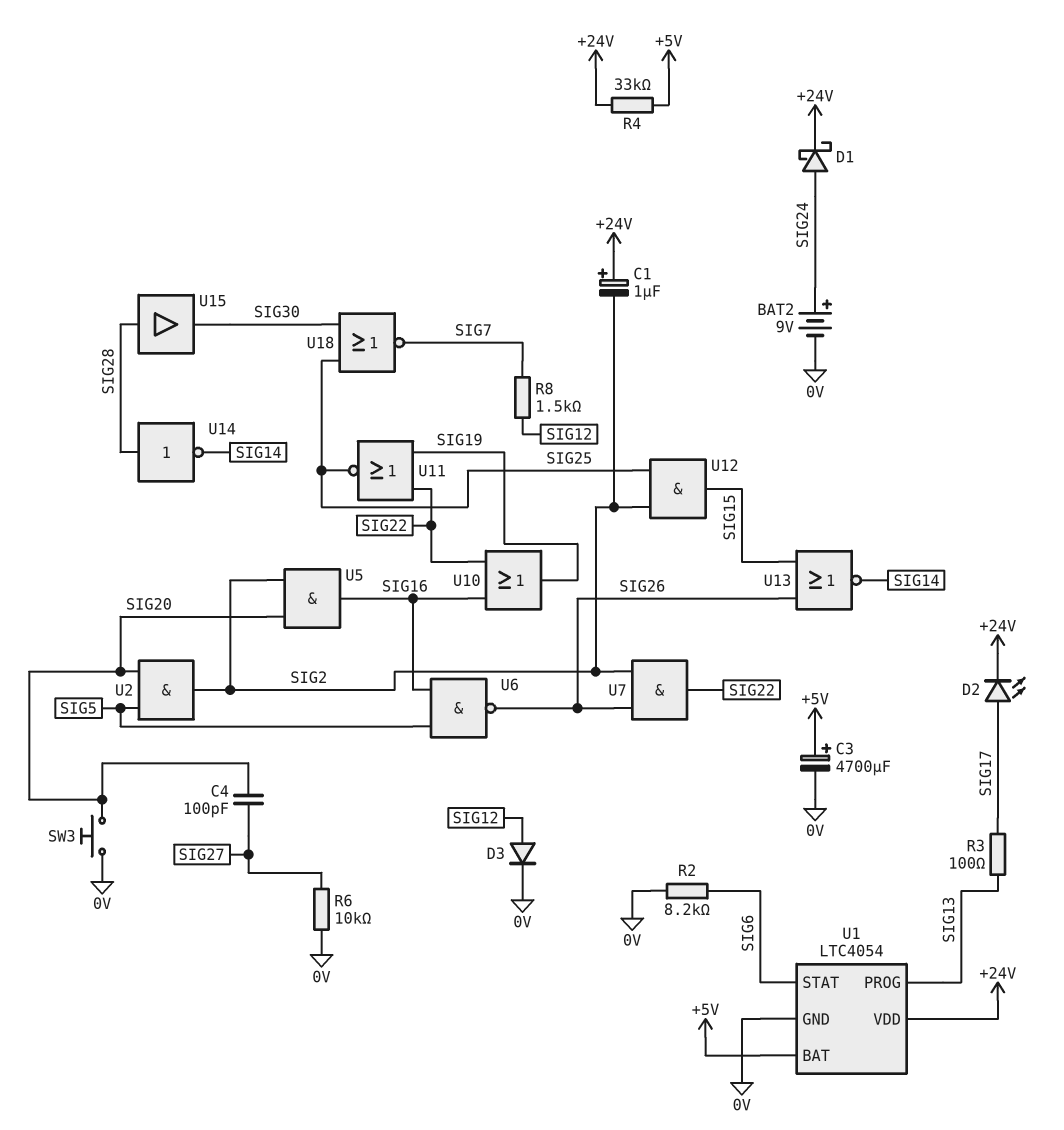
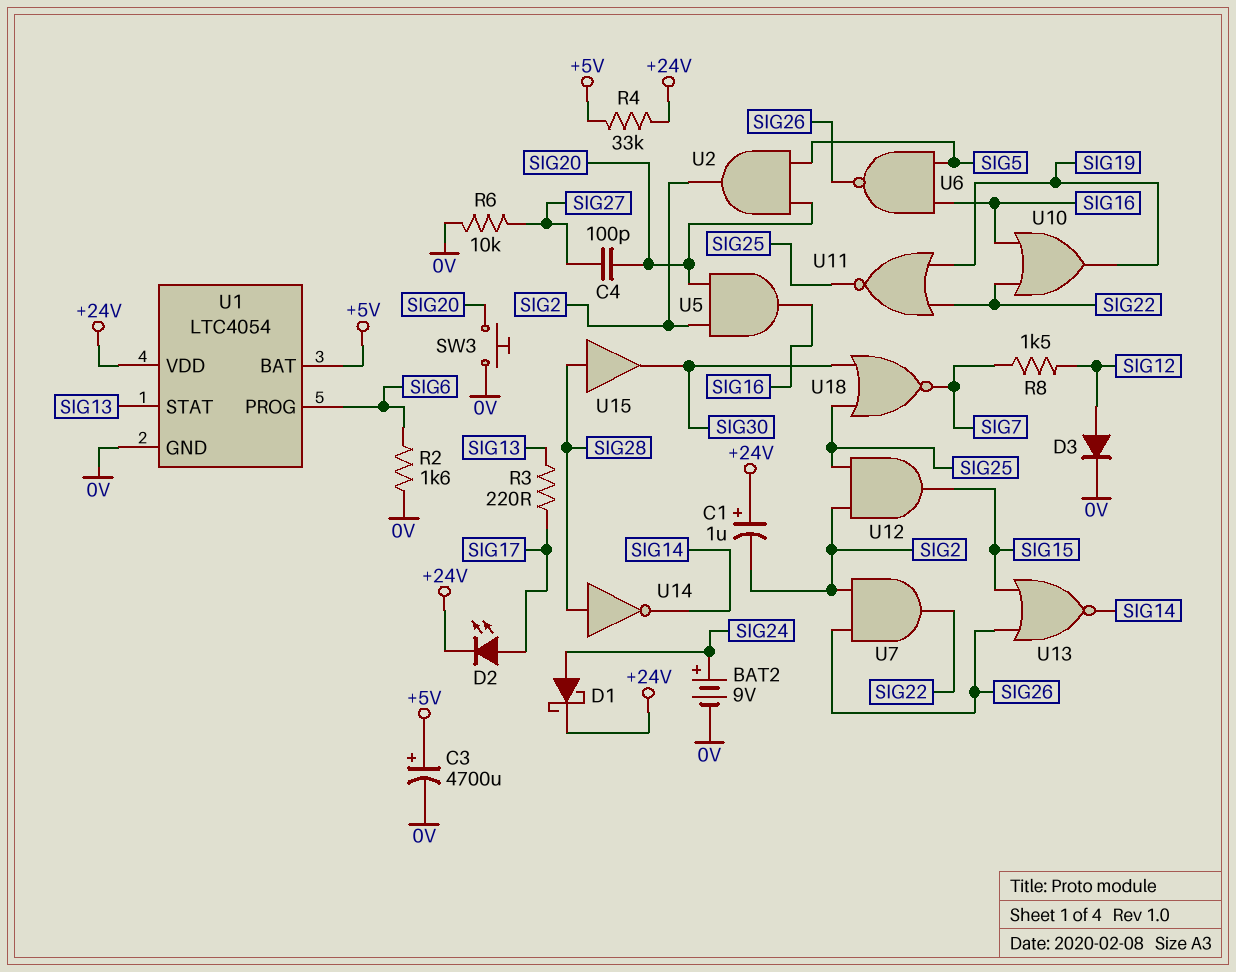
R2: 8.2k (0V, SIG6) -> 1.6k (0V, SIG6)
R3: 100 (SIG13, SIG17) -> 220 (SIG13, SIG17)
U1 pin PROG: SIG13 -> SIG6
U1 pin STAT: SIG6 -> SIG13

